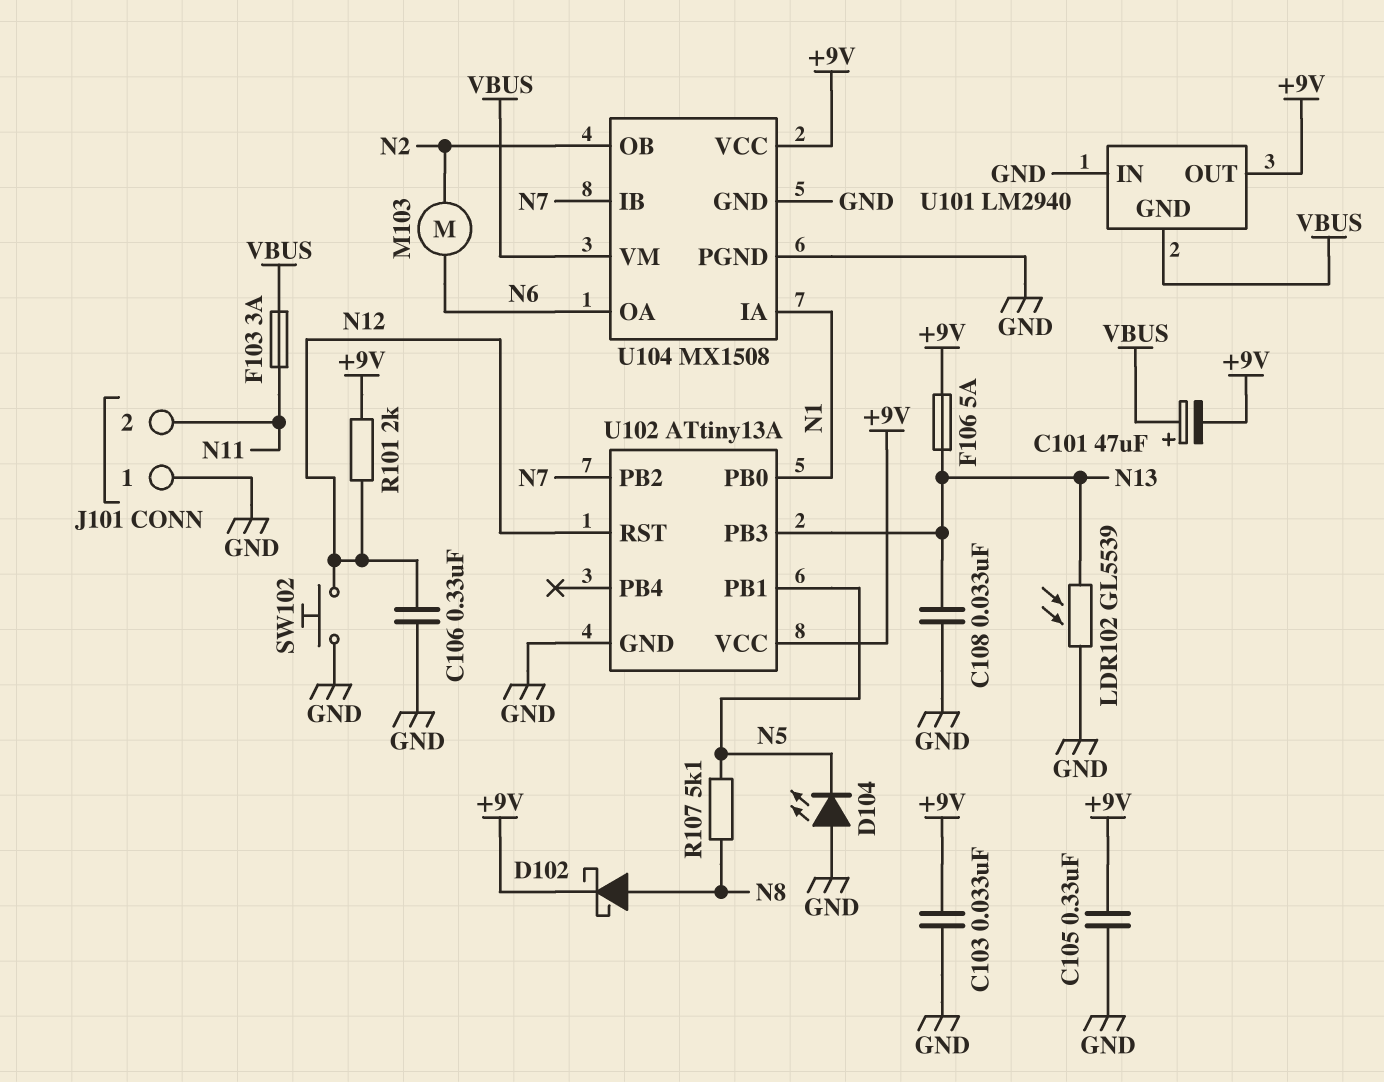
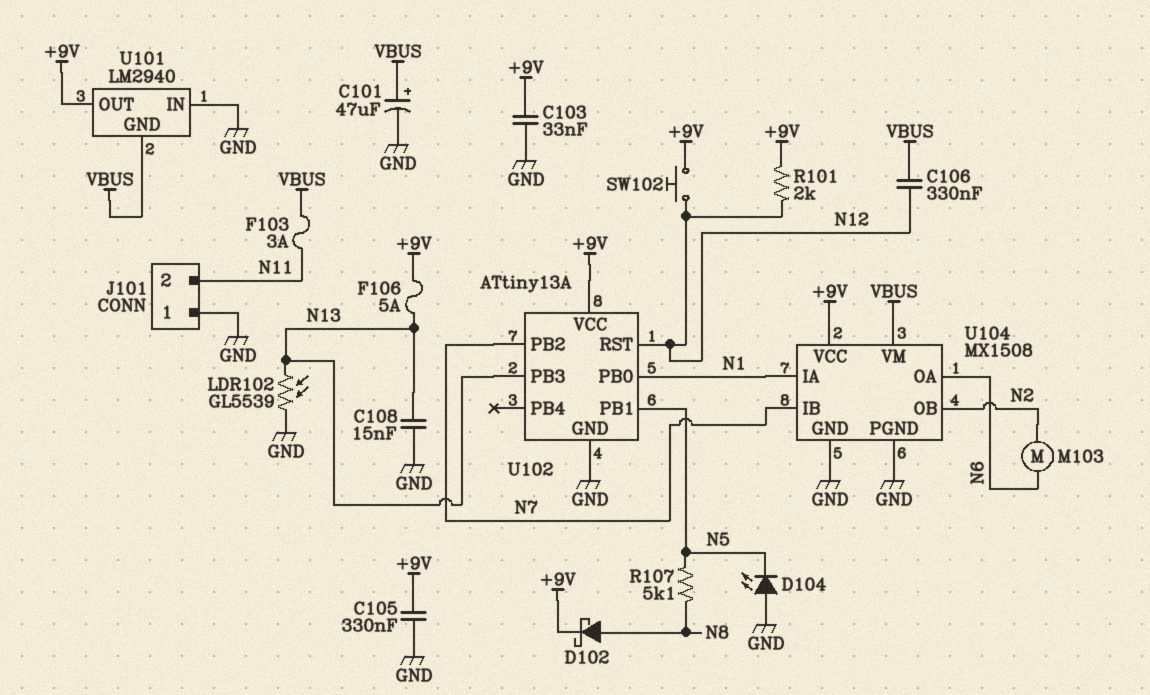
C101: 47uF (plus VBUS, minus +9V) -> 47uF (plus VBUS, minus GND)
C106: 330nF (GND, N12) -> 330nF (N12, VBUS)
C108: 33nF (GND, N13) -> 15nF (GND, N13)
SW102: button (GND, N12) -> button (+9V, N12)

